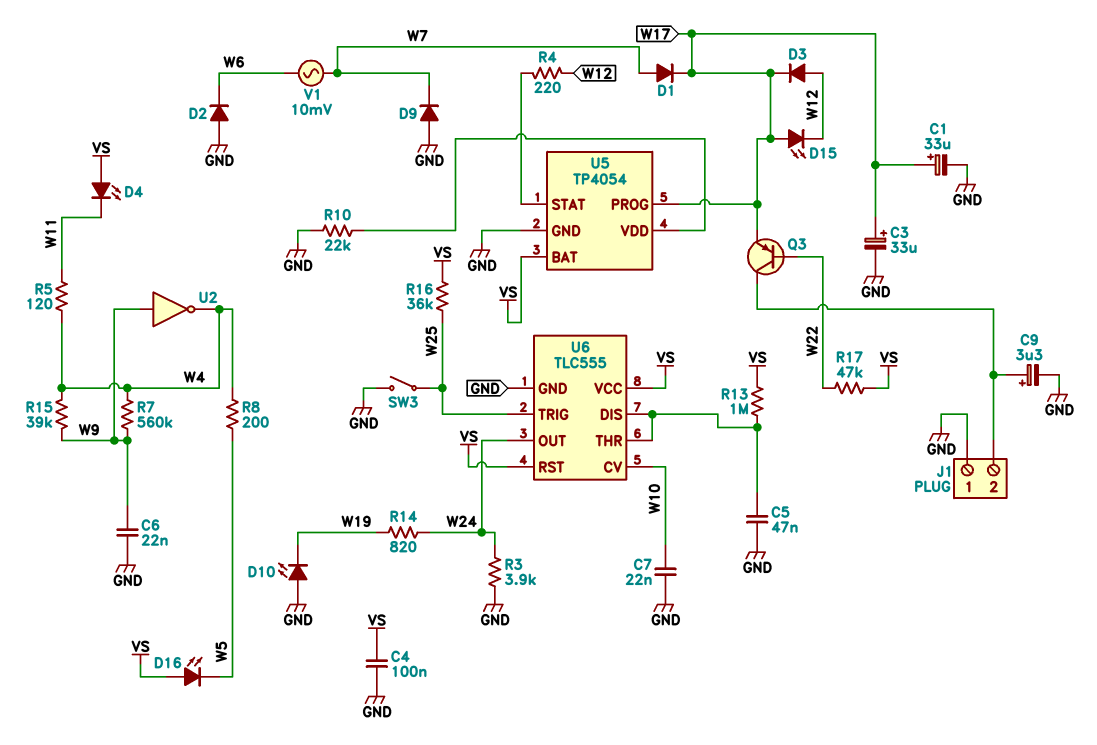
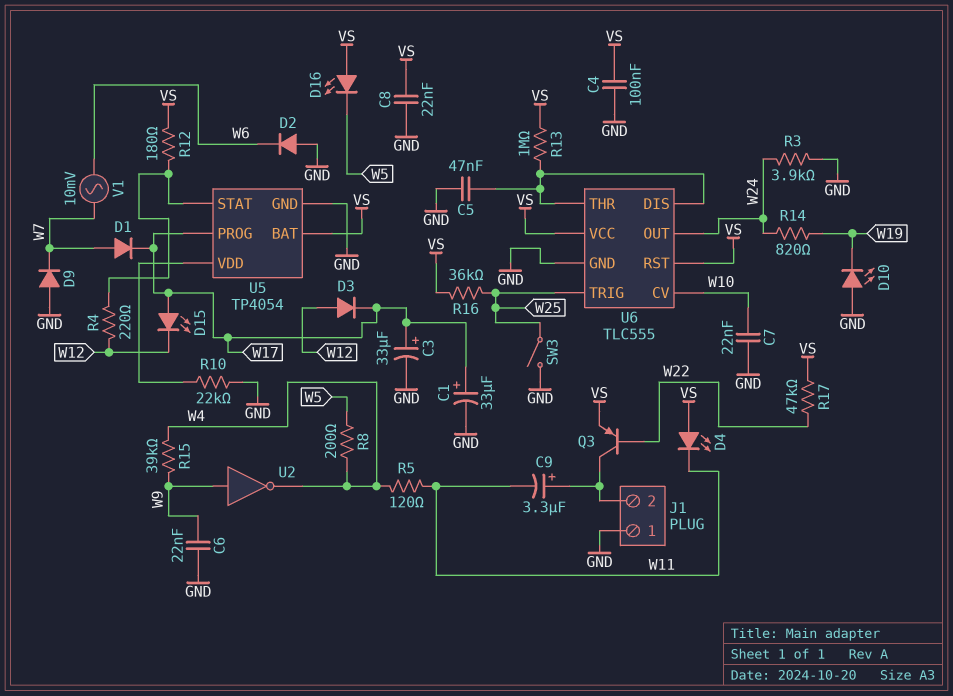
C8: none -> 22nF (GND, VS)
C9: 3.3uF (plus J1/2, minus GND) -> 3.3uF (plus J1/2, minus W11)
Q3: PNP (B W22, C J1/2, E W17) -> PNP (B W22, C J1/2, E VS)
R7: 560k (W4, W9) -> none
R12: none -> 180 (U5/STAT, VS)

